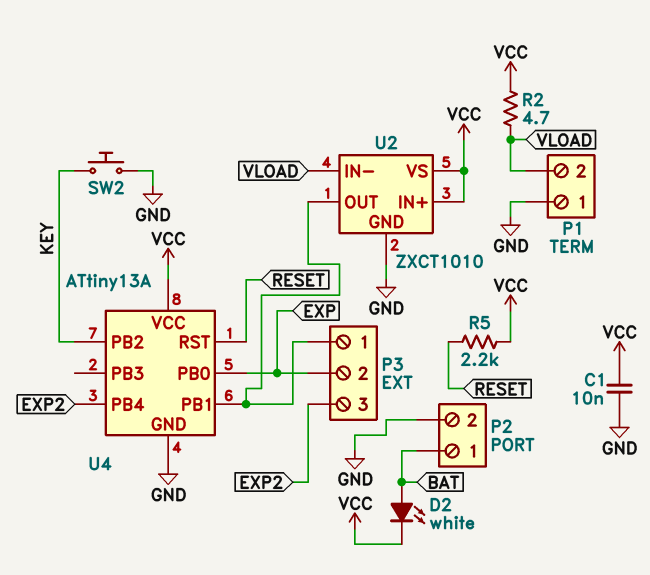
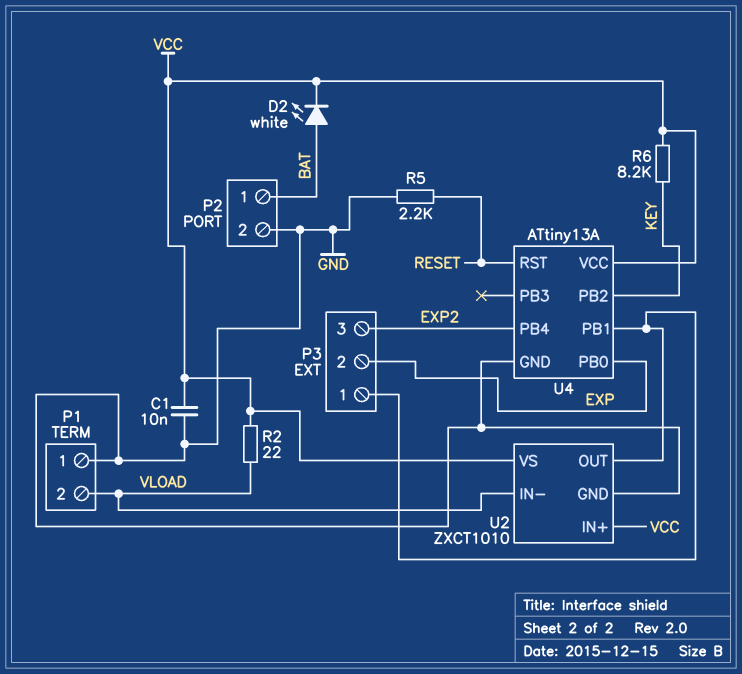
R2: 4.7 (VCC, VLOAD) -> 22 (VCC, VLOAD)
R5: 2.2k (RESET, VCC) -> 2.2k (GND, RESET)
R6: none -> 8.2k (KEY, VCC)
SW2: button (GND, KEY) -> none

